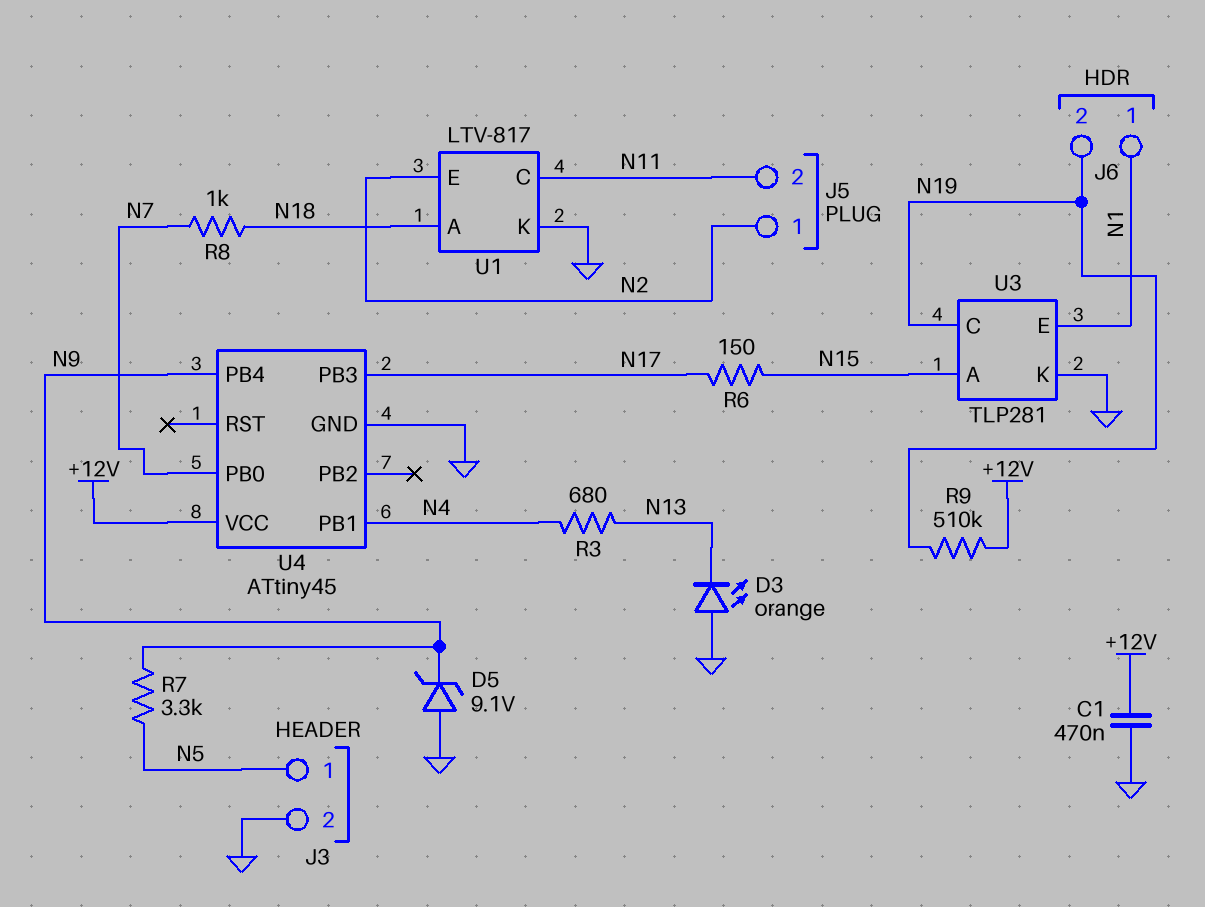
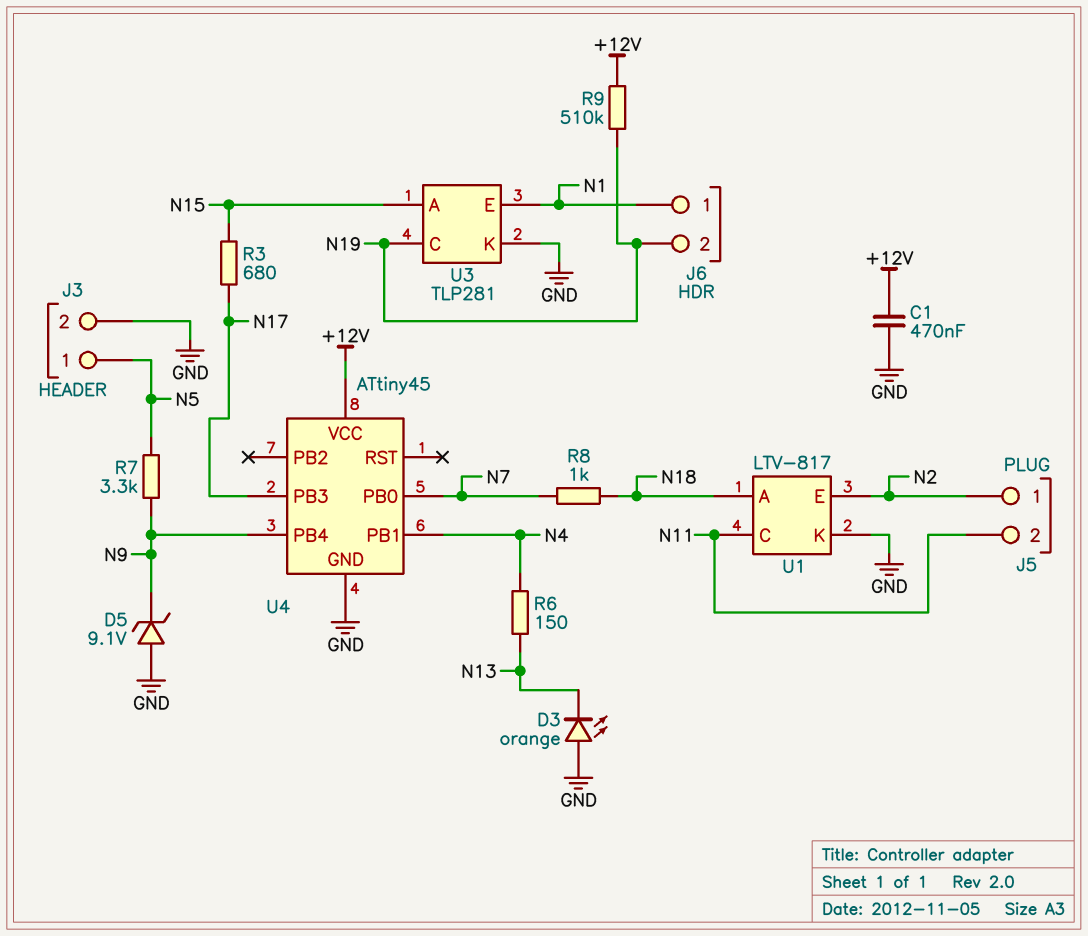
R3: 680 (N4, N13) -> 680 (N15, N17)
R6: 150 (N15, N17) -> 150 (N4, N13)

